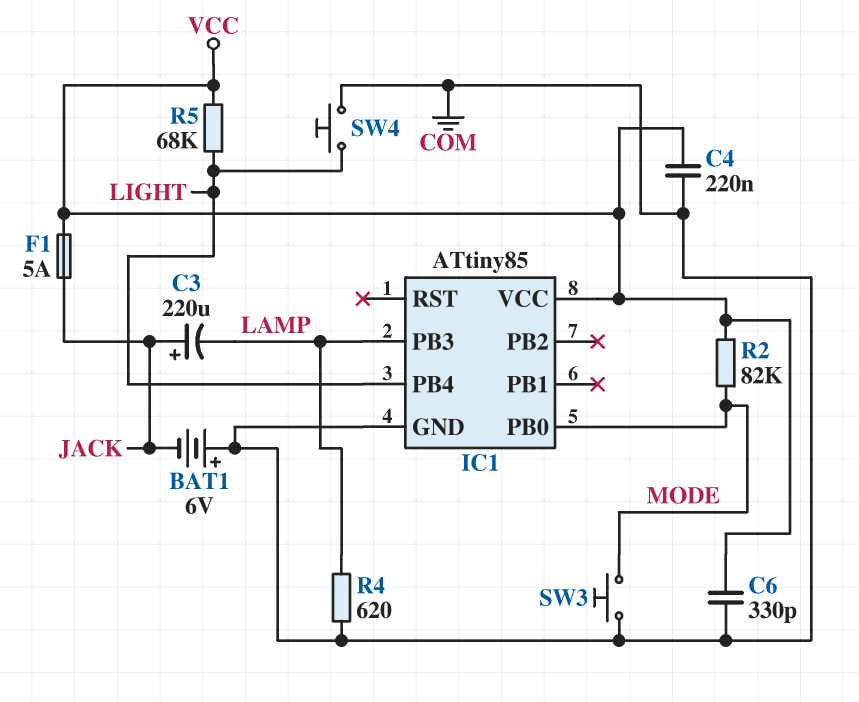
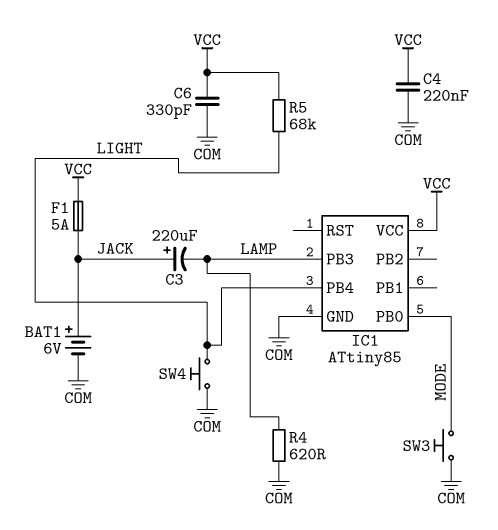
BAT1: 6V (plus COM, minus JACK) -> 6V (plus JACK, minus COM)
R2: 82k (MODE, VCC) -> none

